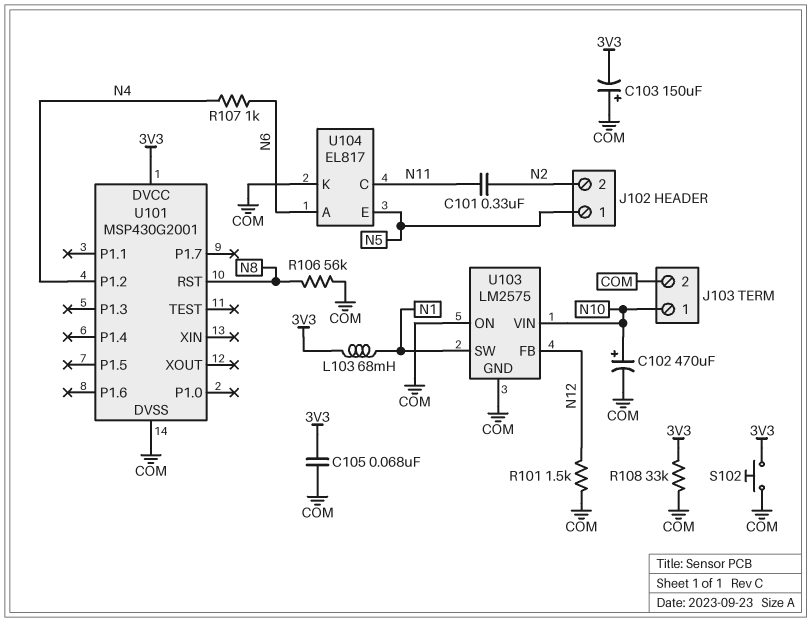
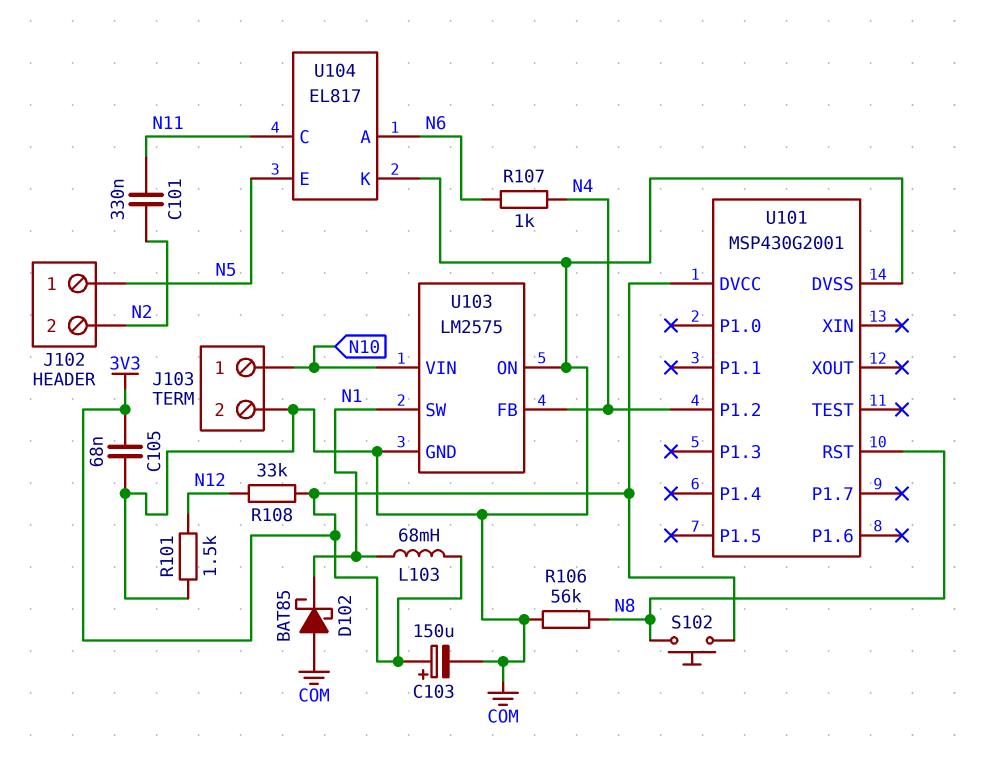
C102: 470uF (plus N10, minus COM) -> none
C103: 150uF (plus COM, minus 3V3) -> 150uF (plus 3V3, minus COM)
D102: none -> schottky BAT85 (A COM, K N1)
R108: 33k (3V3, COM) -> 33k (3V3, N12)
S102: button (3V3, COM) -> button (3V3, N8)
U103 pin FB: N12 -> N4

